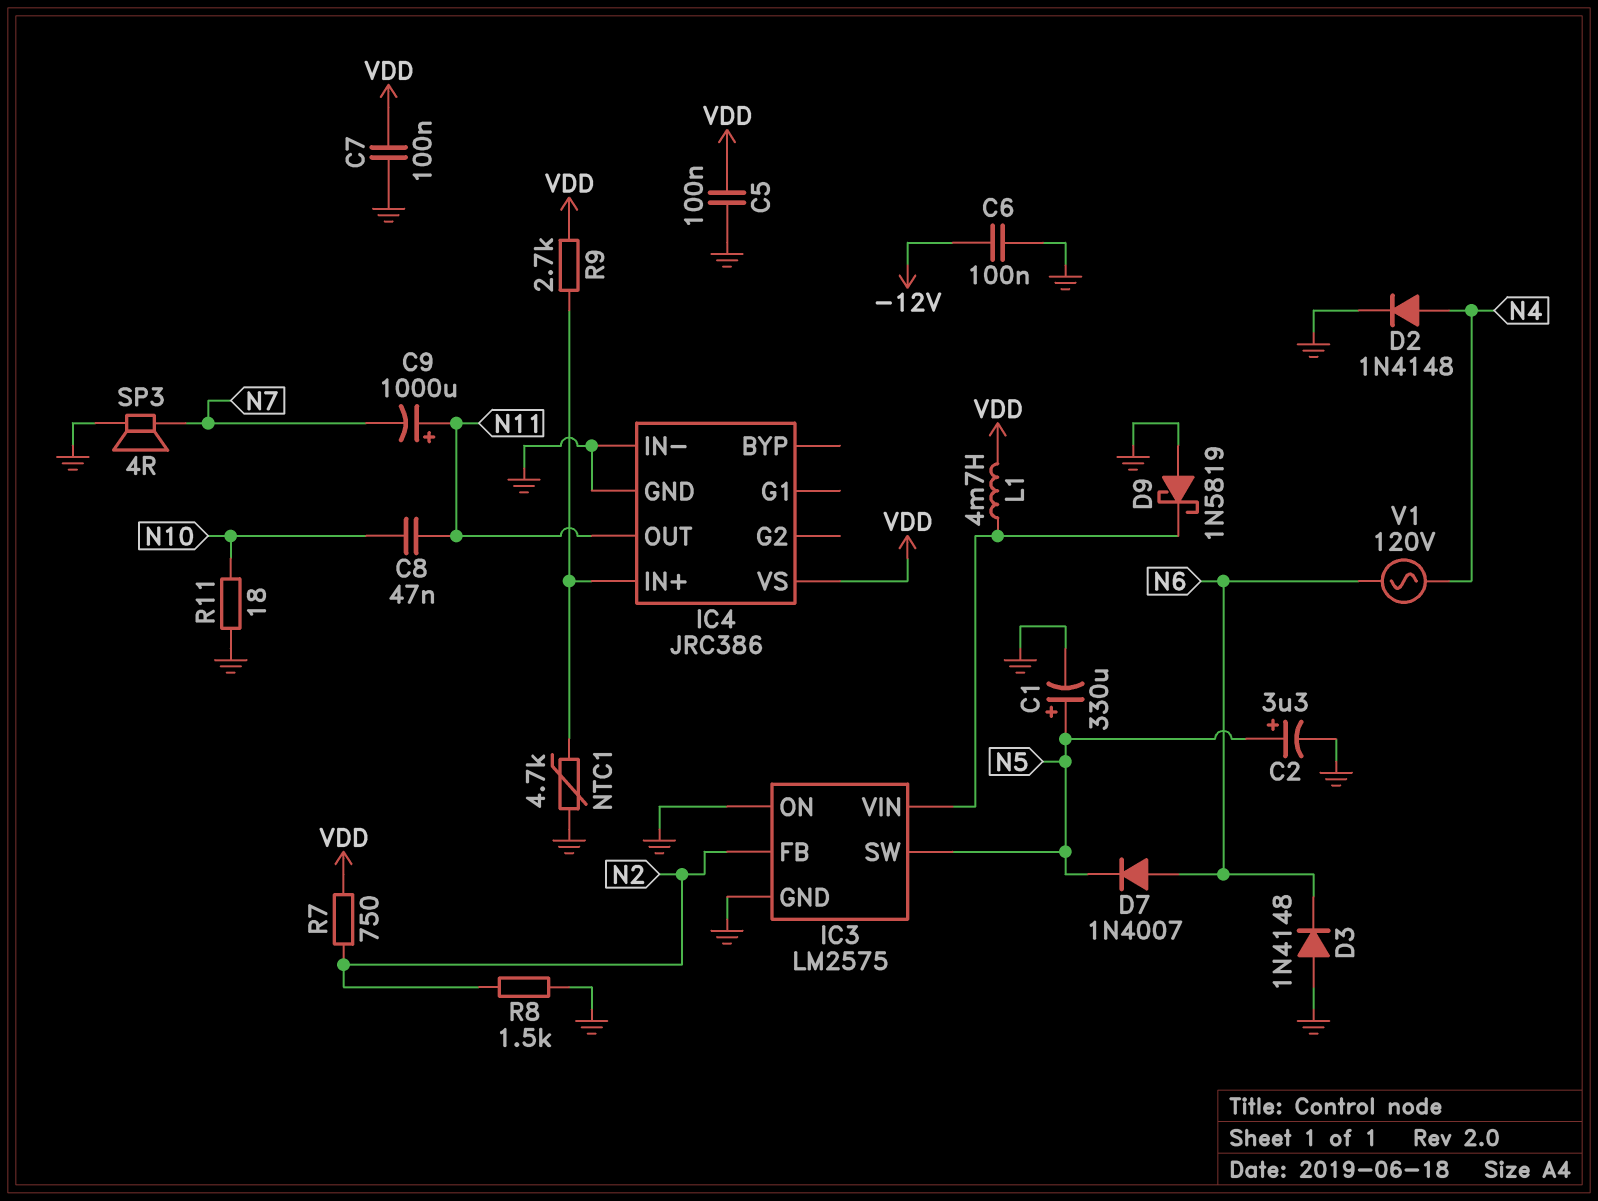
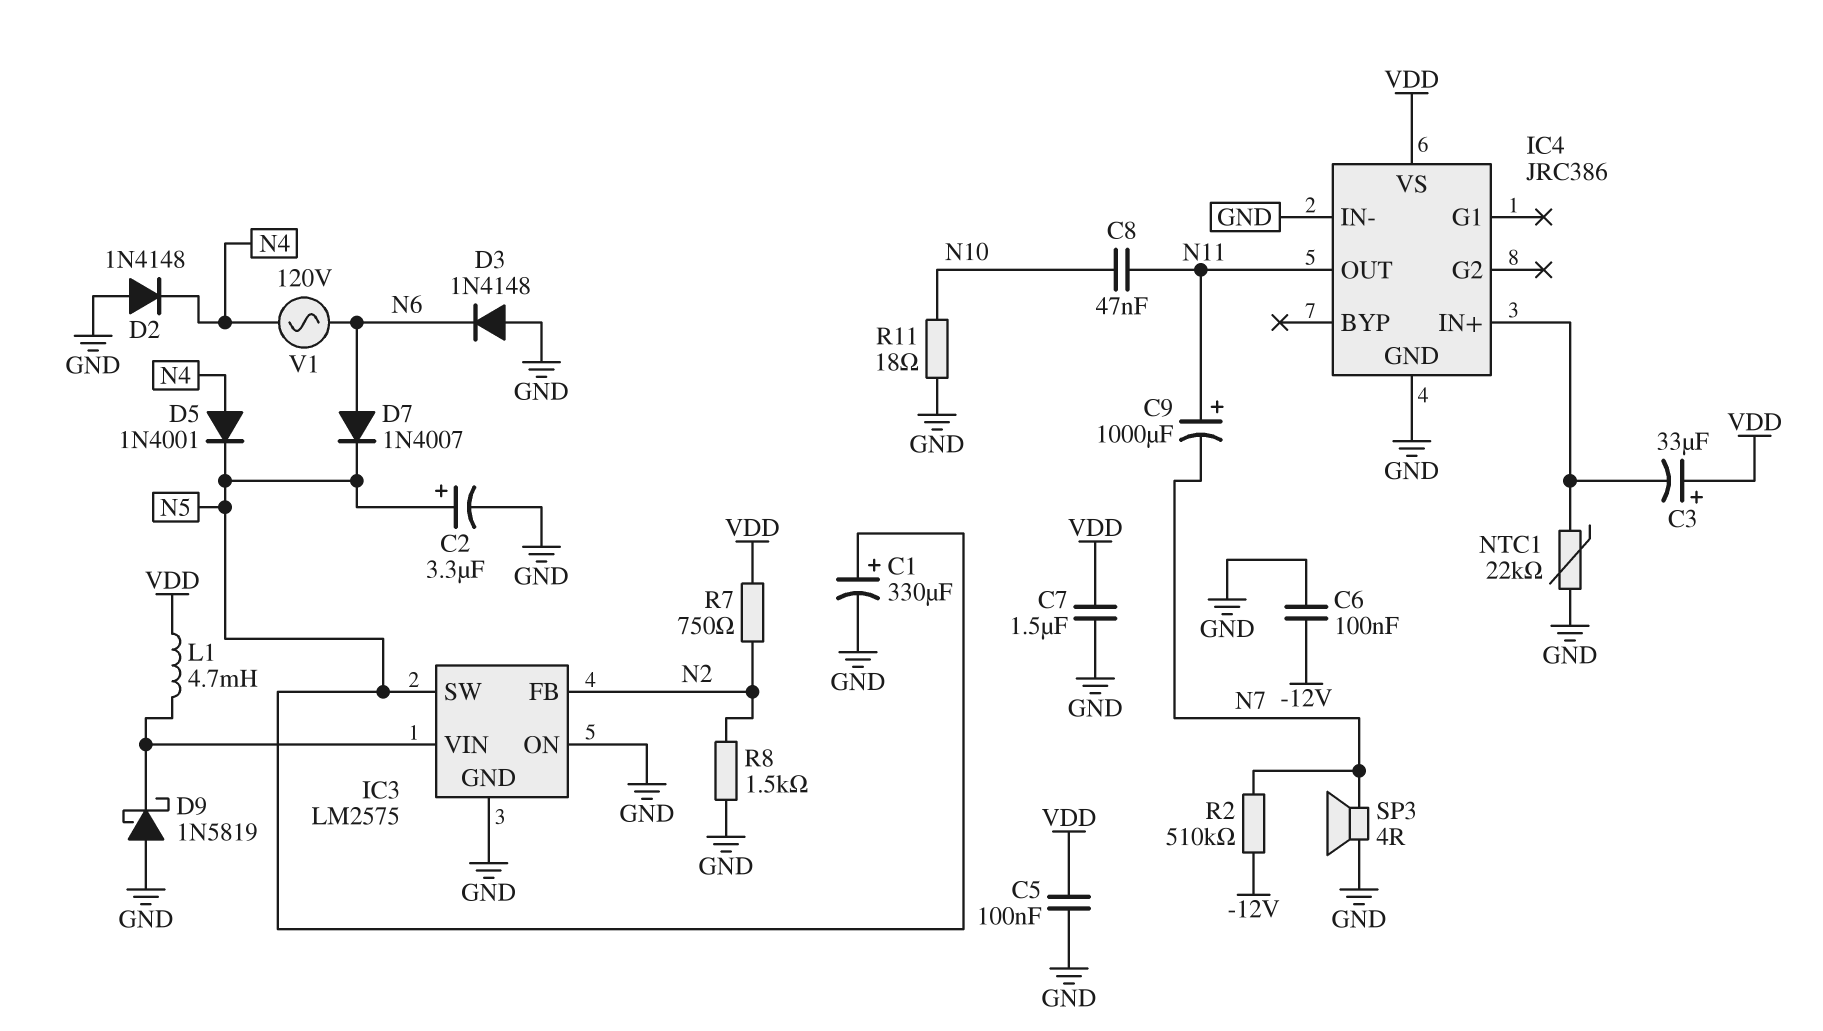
C3: none -> 33uF (plus VDD, minus IC4/IN+)
C7: 100nF (GND, VDD) -> 1.5uF (GND, VDD)
D2: diode 1N4148 (A N4, K GND) -> diode 1N4148 (A GND, K N4)
D5: none -> diode 1N4001 (A N4, K N5)
NTC1: 4.7k (GND, IC4/IN+) -> 22k (GND, IC4/IN+)
R2: none -> 510k (-12V, N7)
R9: 2.7k (IC4/IN+, VDD) -> none

